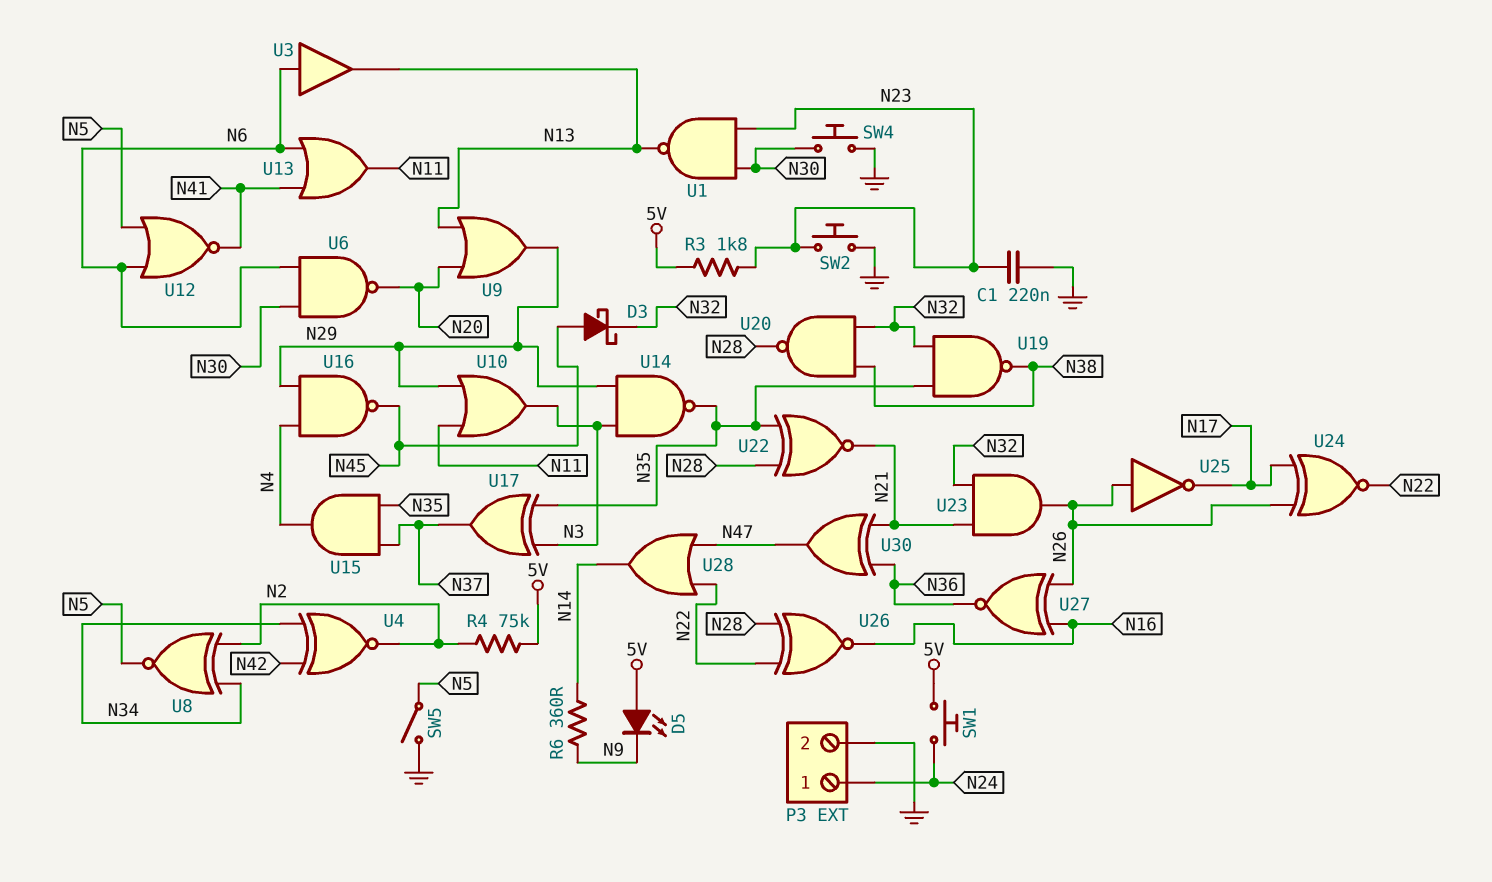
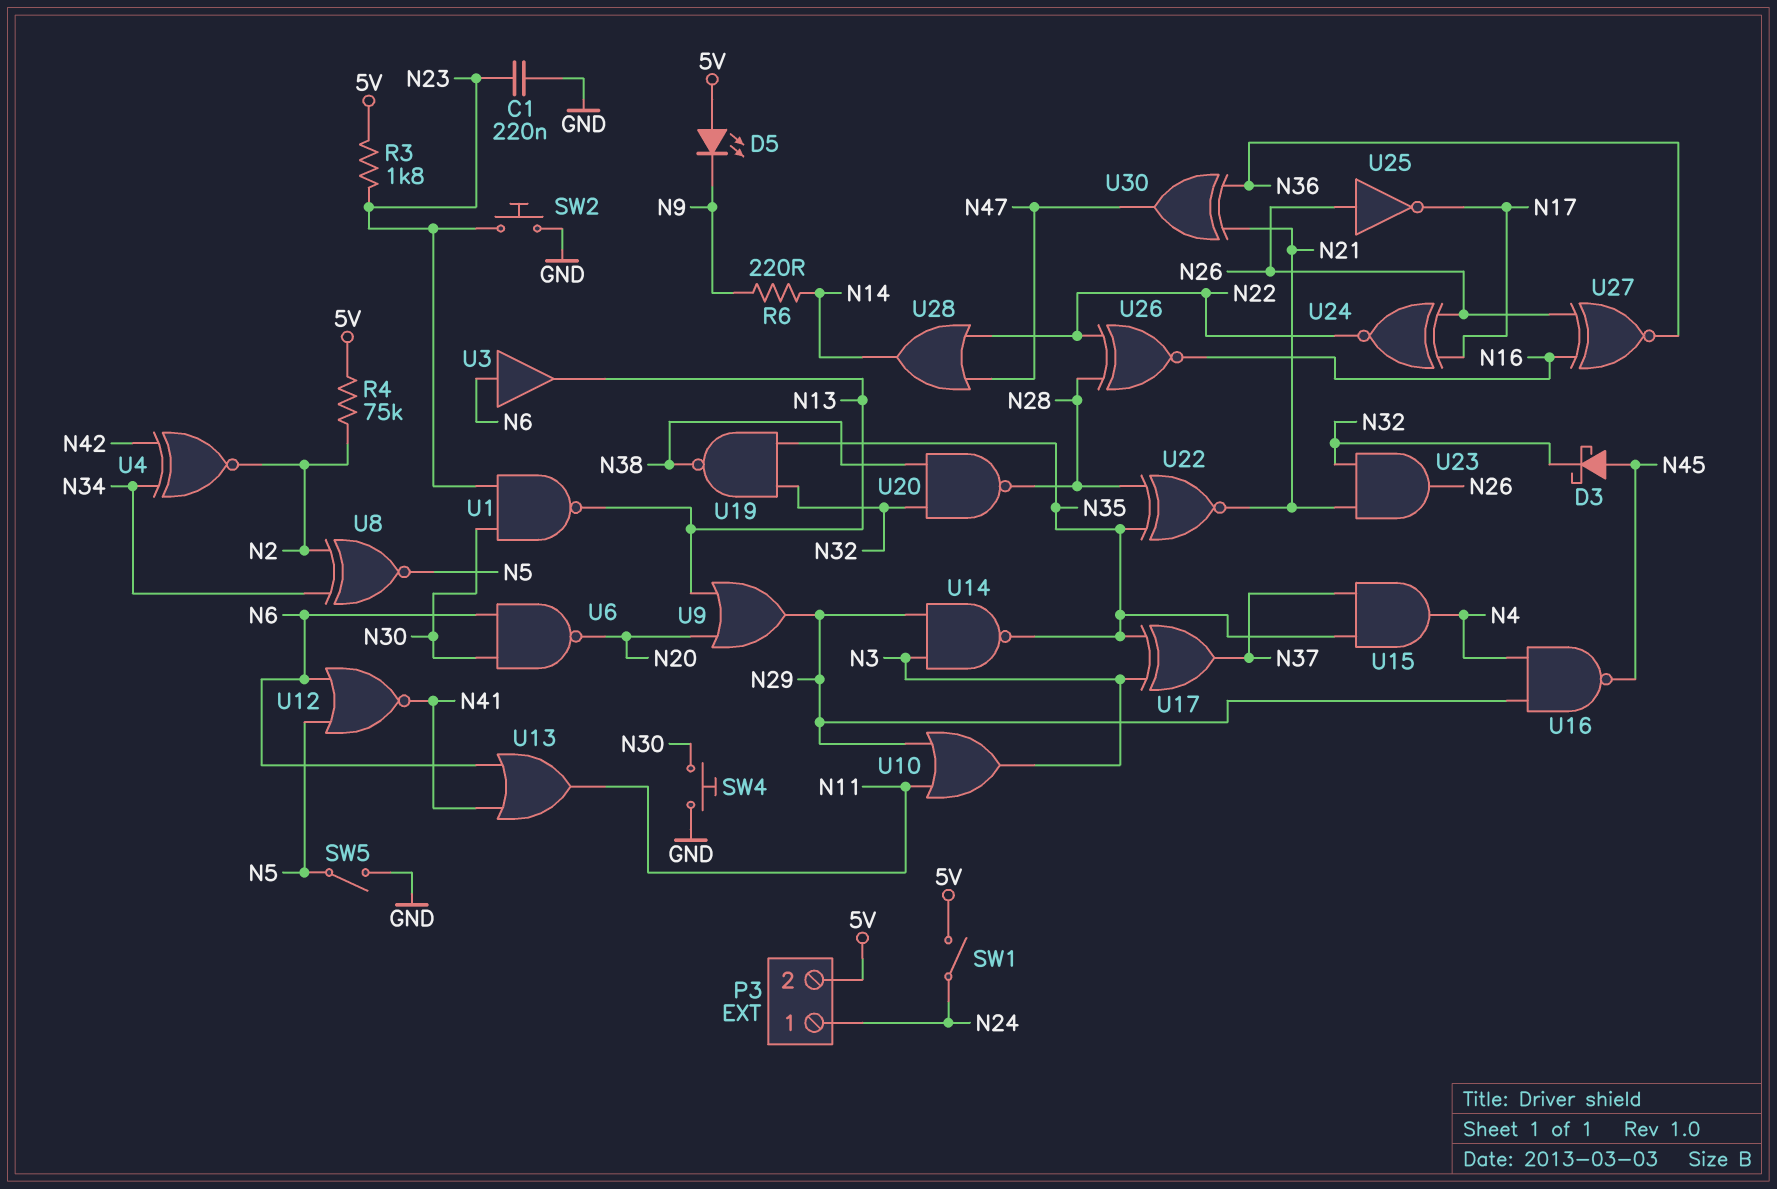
P3 pin 2: GND -> 5V
R6: 360 (N9, N14) -> 220 (N9, N14)
SW1: button (5V, N24) -> switch (5V, N24)

